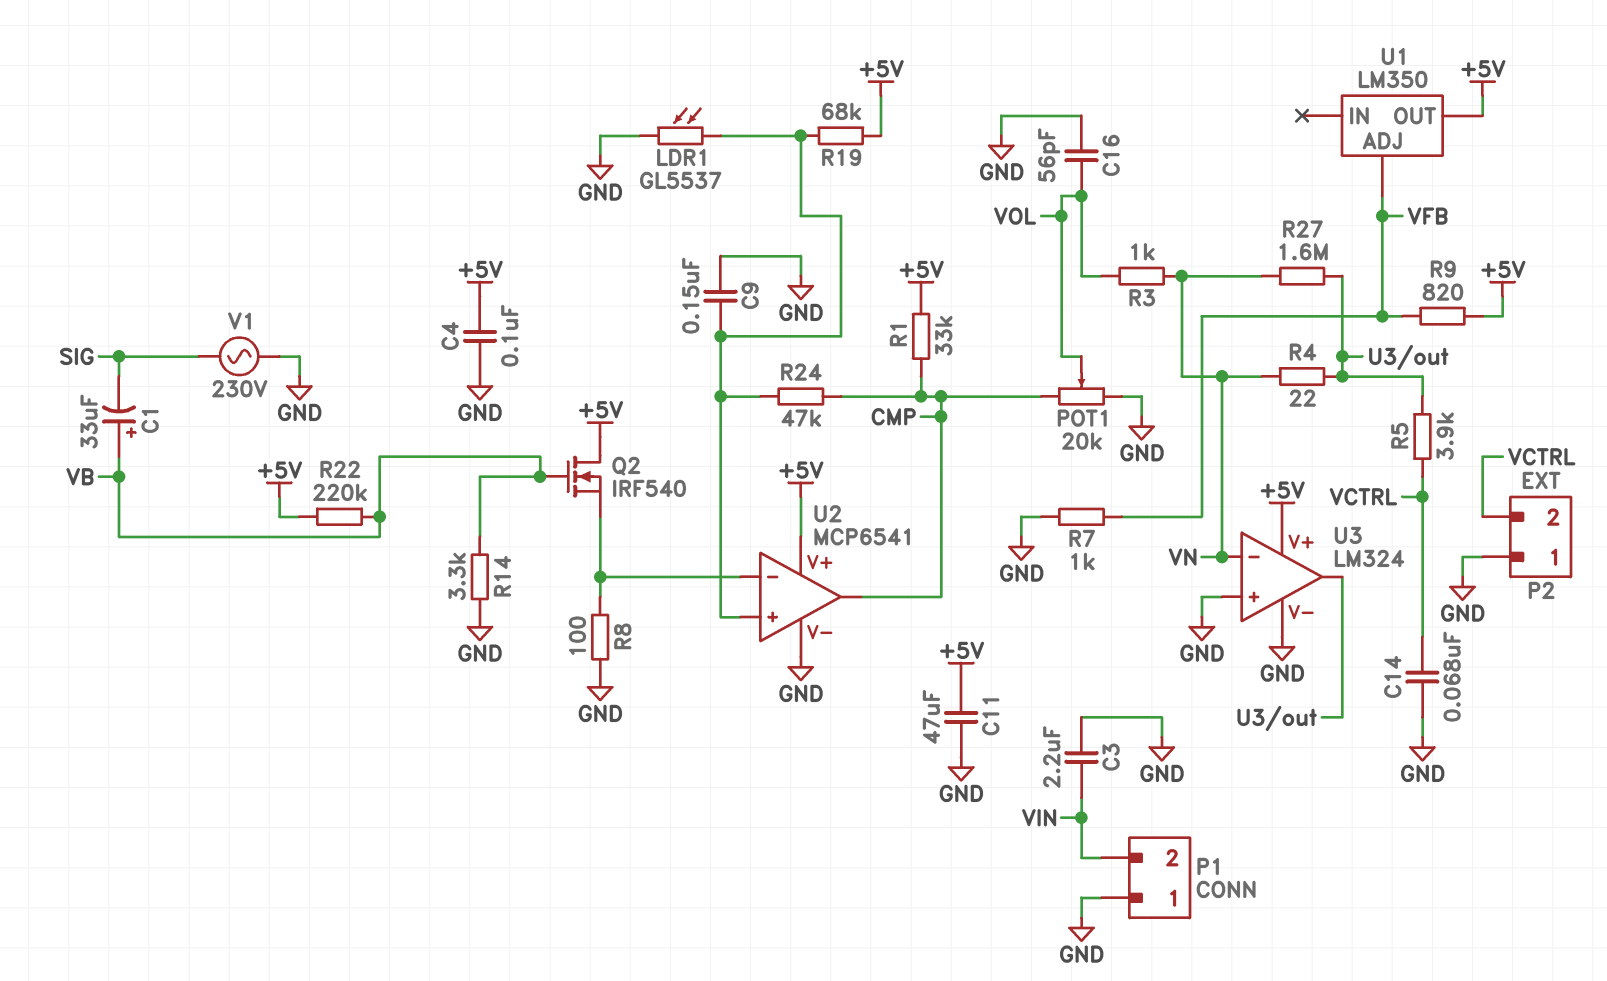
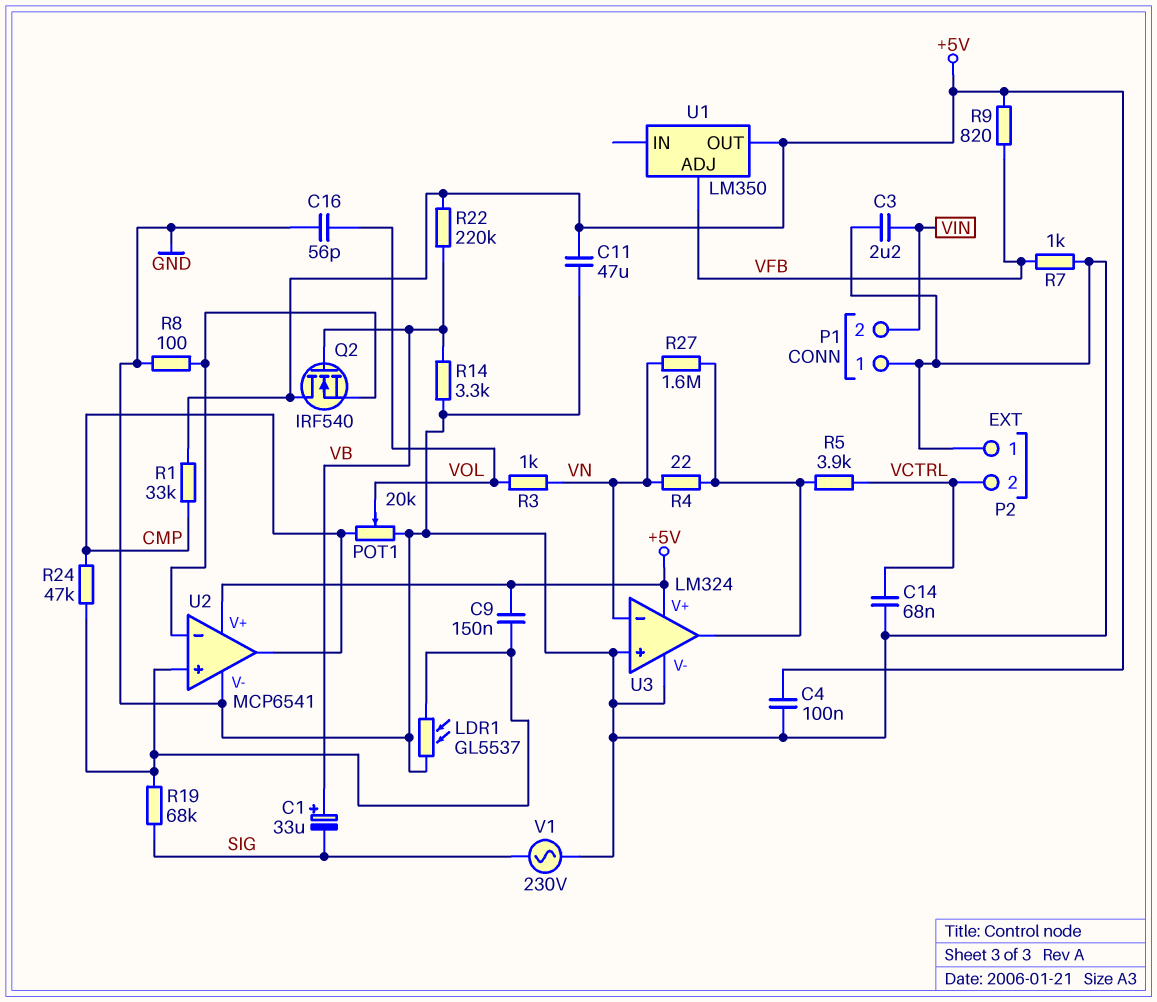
C9: 150nF (GND, U2/in+) -> 150nF (+5V, U2/in+)
R19: 68k (+5V, U2/in+) -> 68k (SIG, U2/in+)

